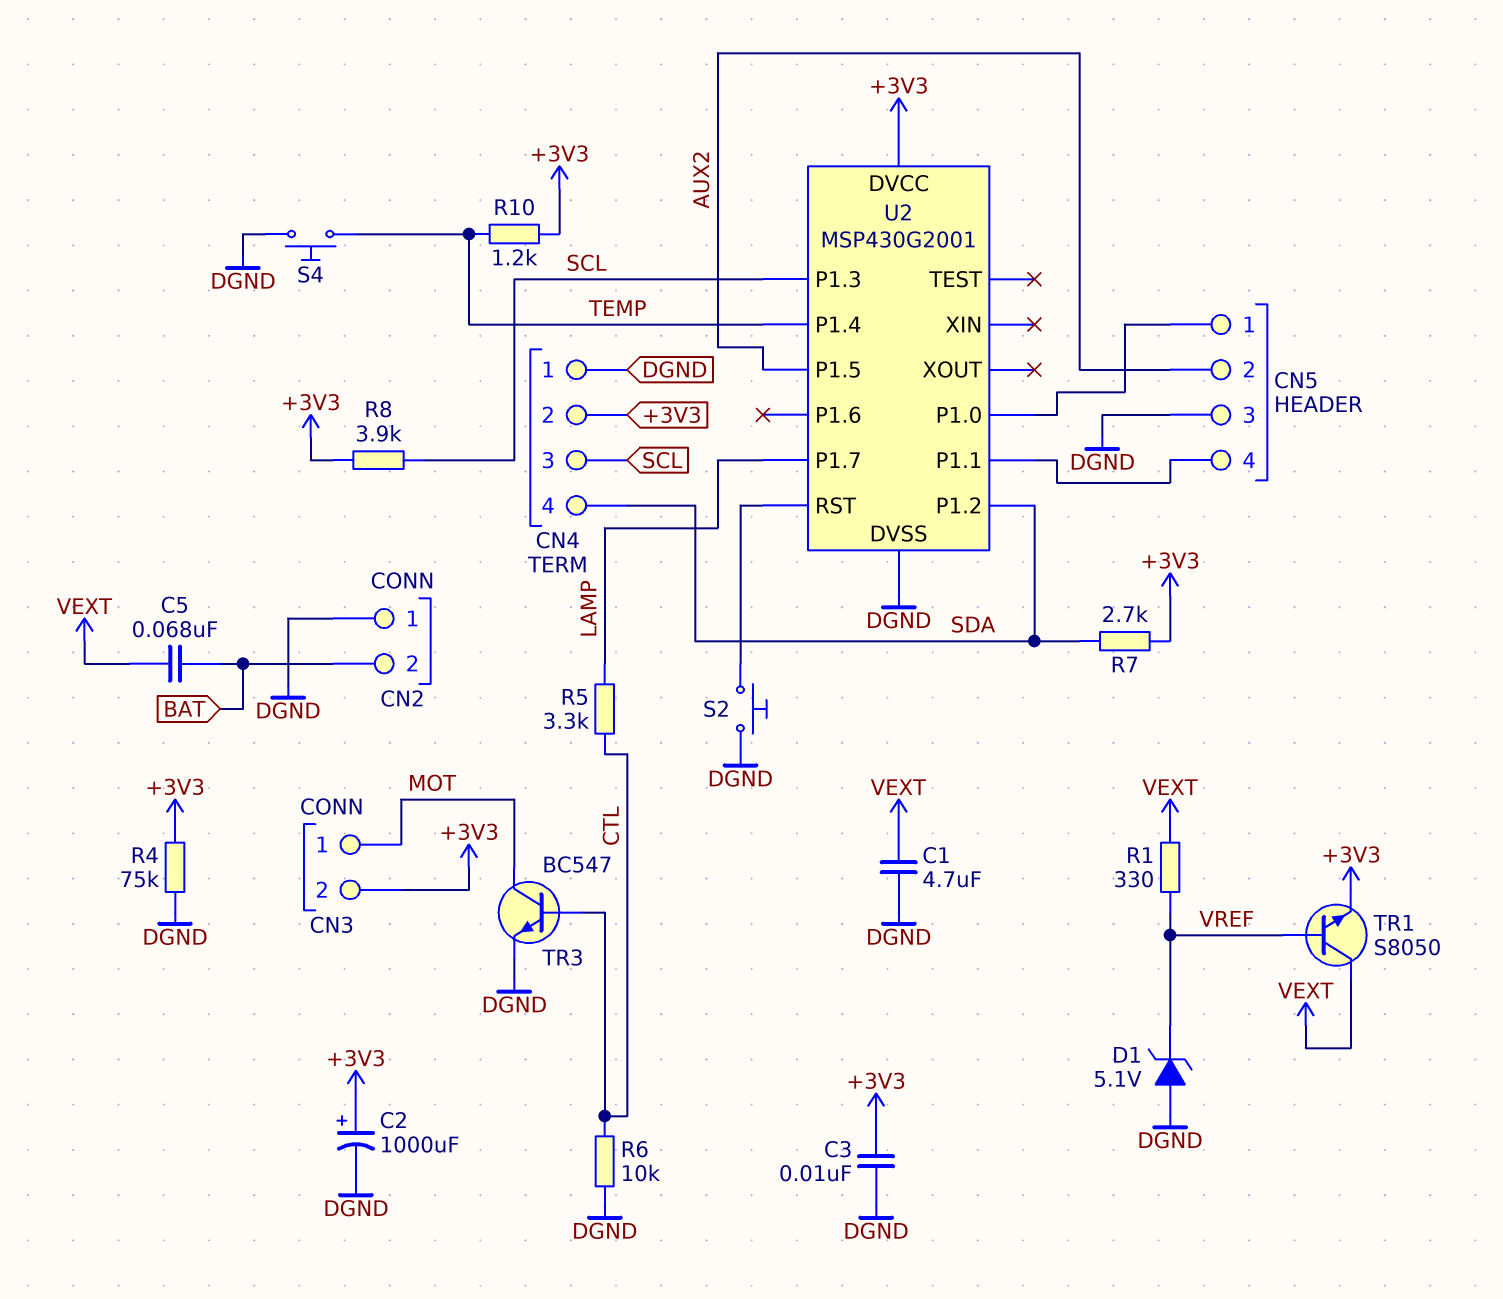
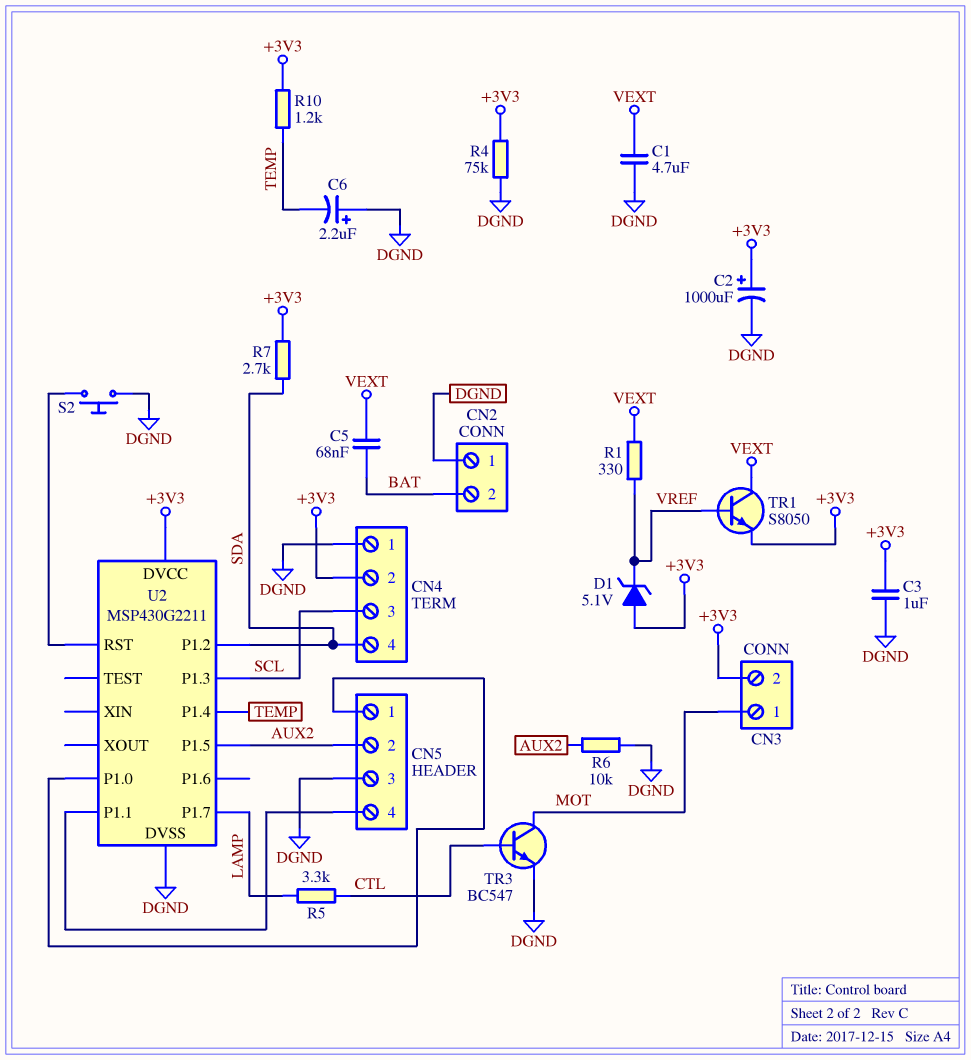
C3: 10nF (+3V3, DGND) -> 1uF (+3V3, DGND)
C6: none -> 2.2uF (plus DGND, minus TEMP)
D1: zener 5.1V (A DGND, K VREF) -> zener 5.1V (A +3V3, K VREF)
R6: 10k (CTL, DGND) -> 10k (AUX2, DGND)
R8: 3.9k (+3V3, SCL) -> none
S4: button (DGND, TEMP) -> none
U2: MSP430G2001 -> MSP430G2211

